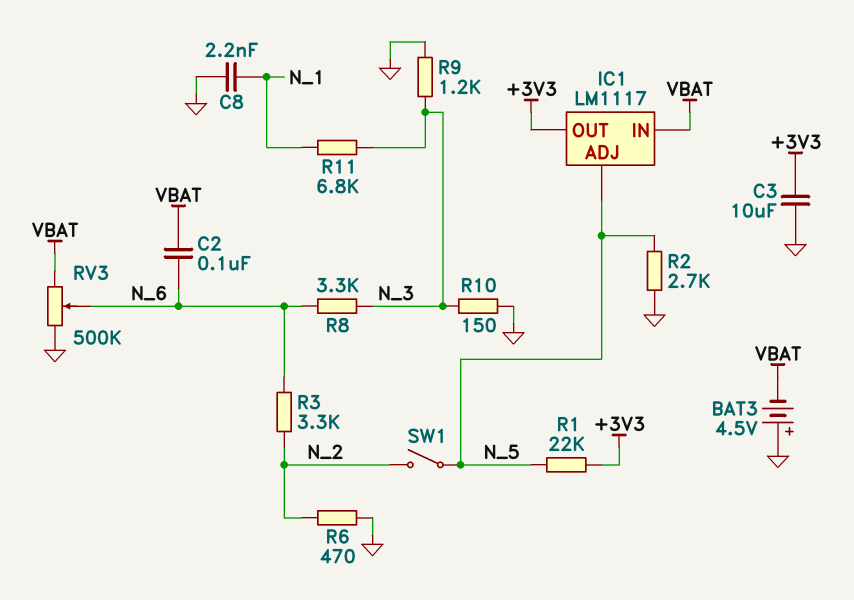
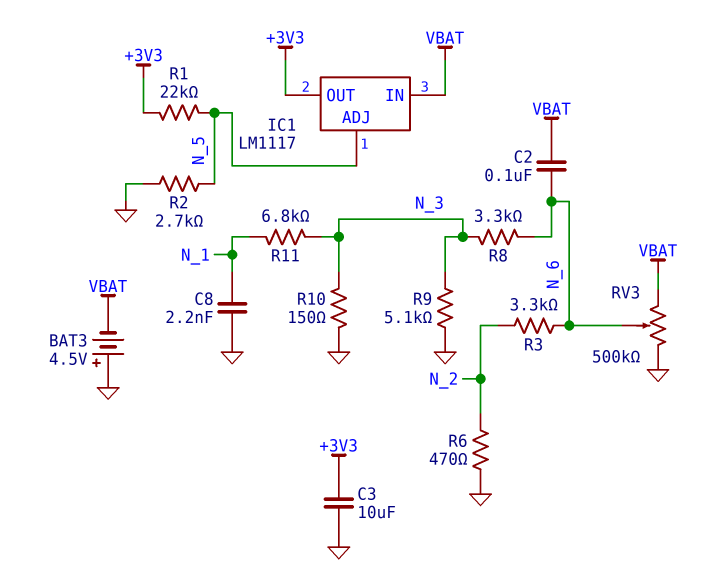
R9: 1.2k (GND, N_3) -> 5.1k (GND, N_3)
SW1: switch (N_2, N_5) -> none

